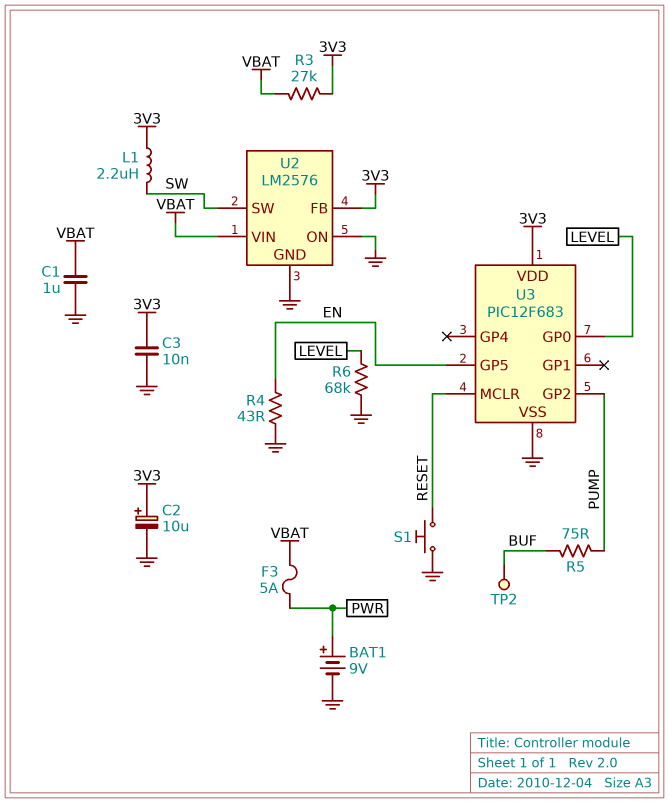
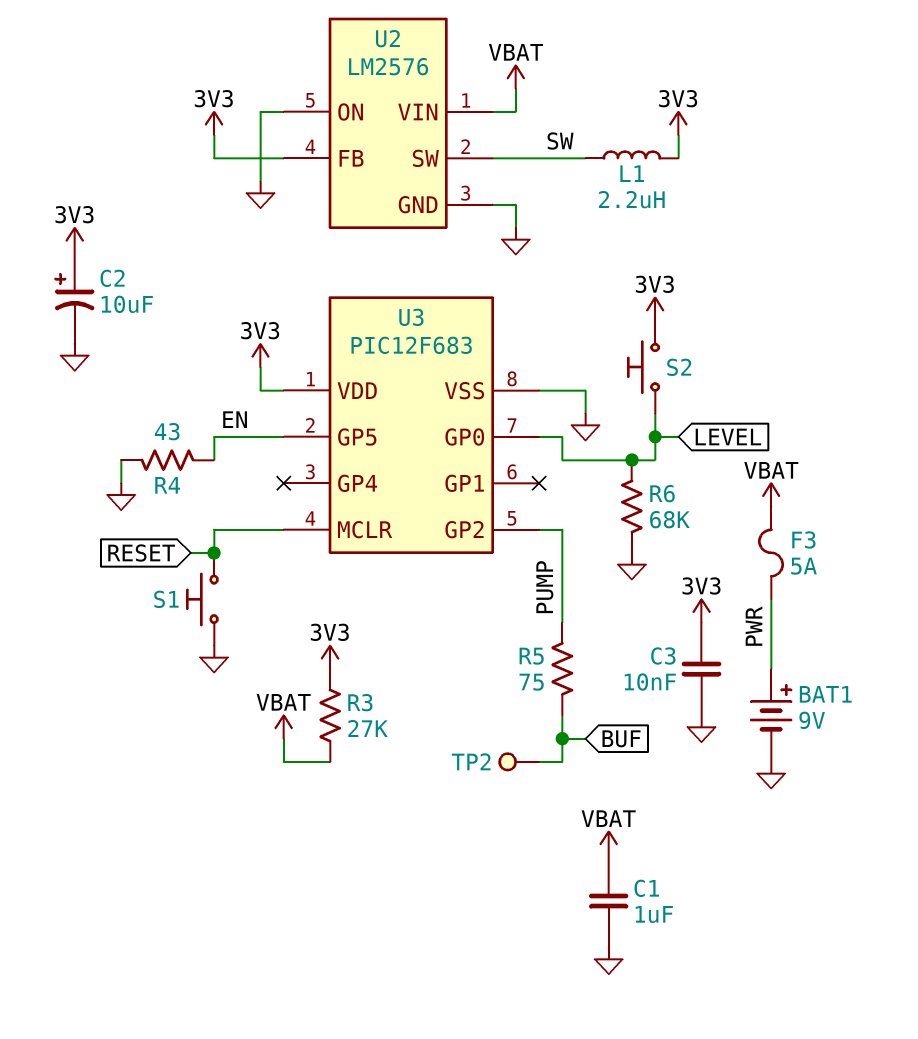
S2: none -> button (3V3, LEVEL)

